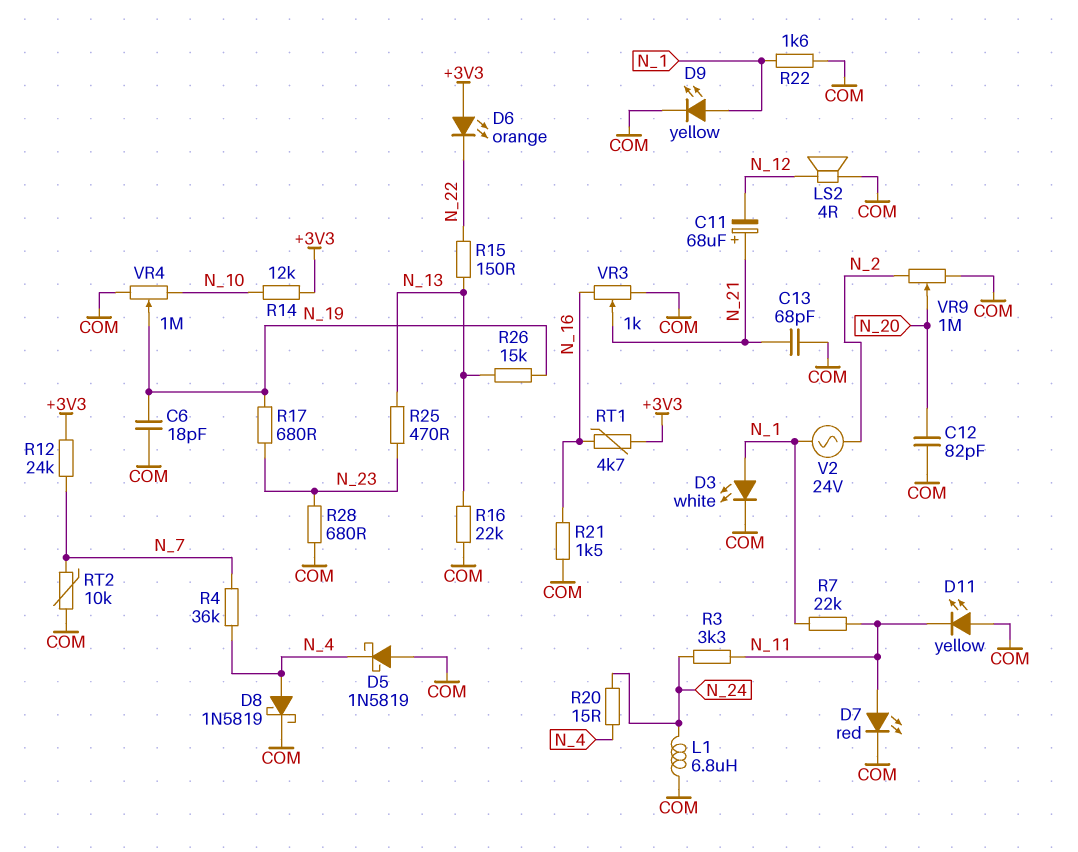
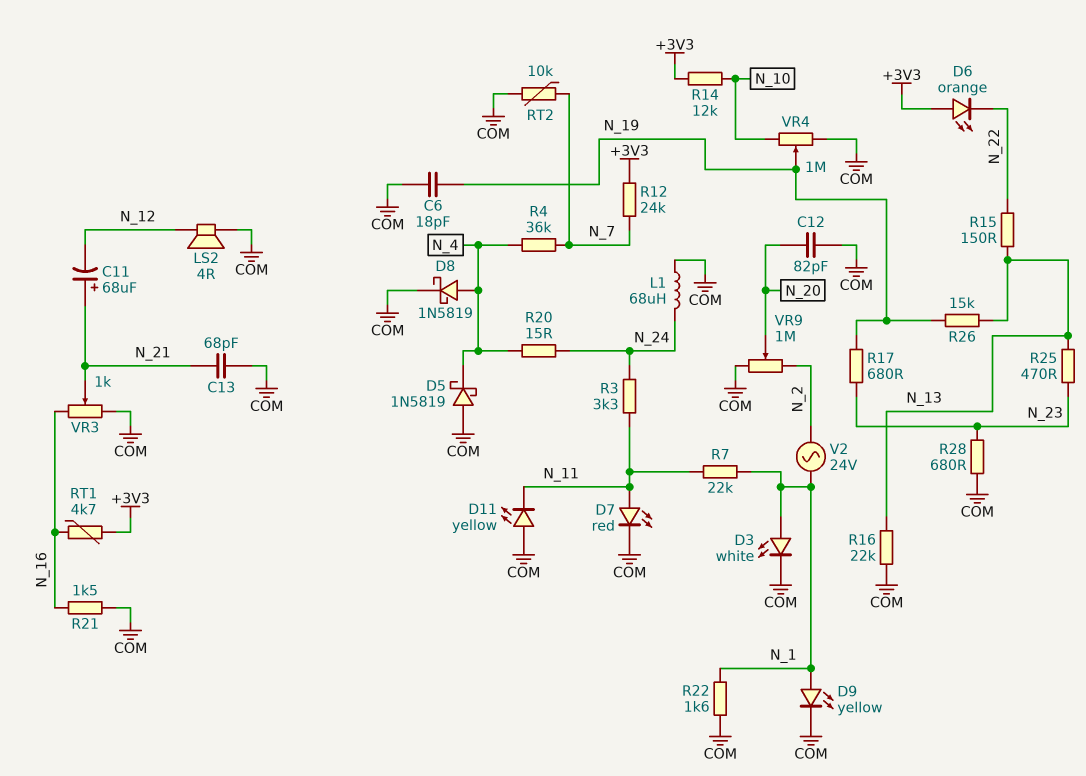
L1: 6.8uH (COM, N_24) -> 68uH (COM, N_24)

